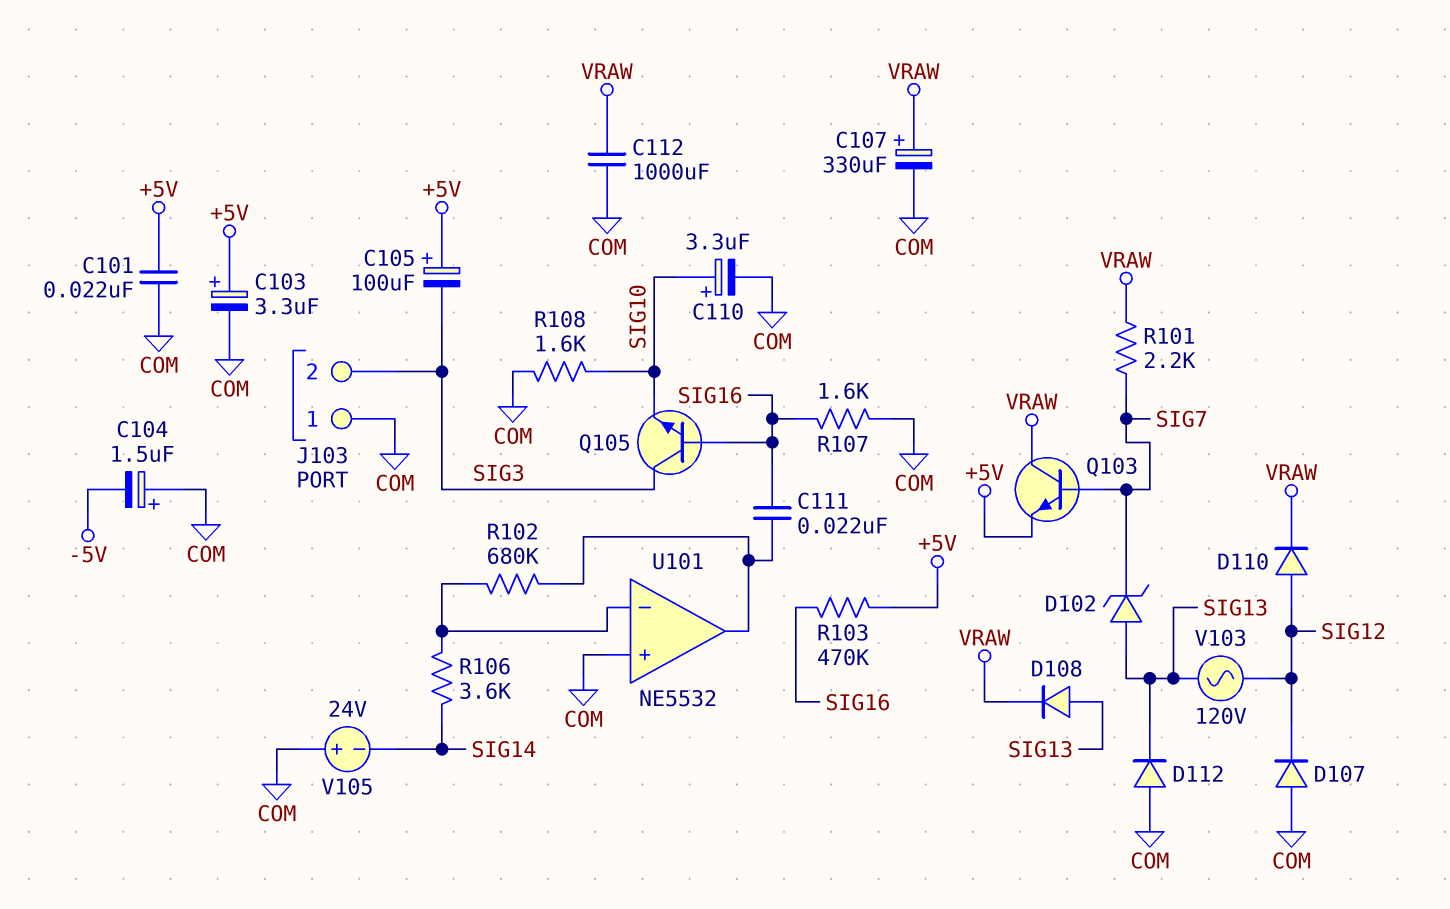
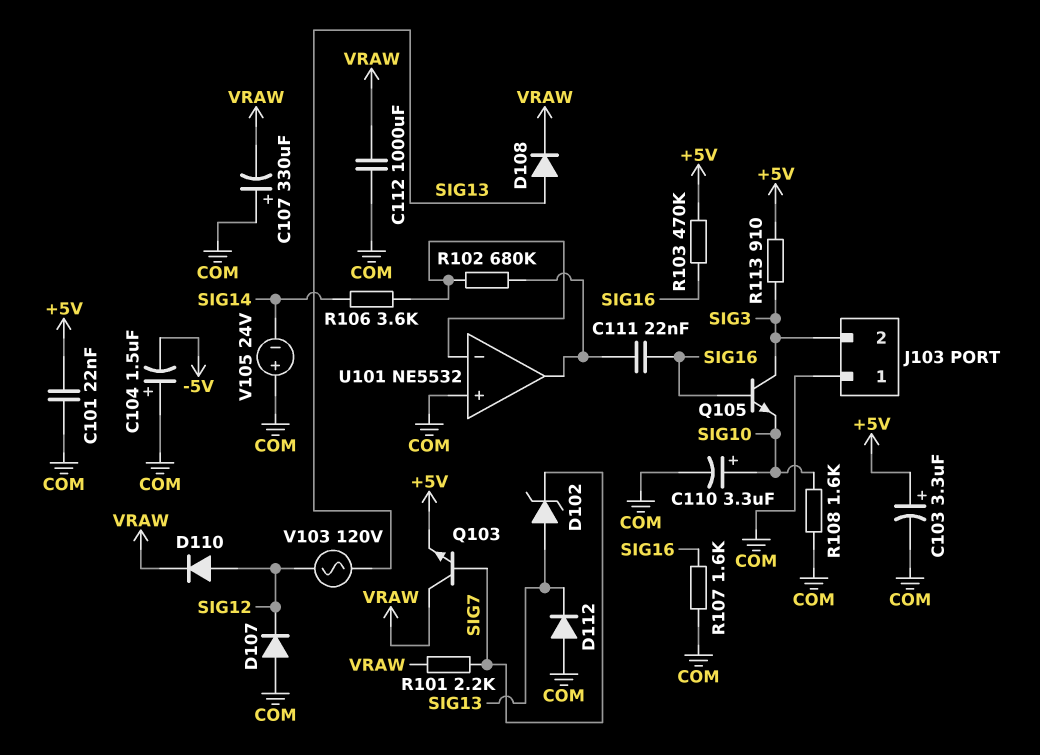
C105: 100uF (plus +5V, minus SIG3) -> none
C107: 330uF (plus VRAW, minus COM) -> 330uF (plus COM, minus VRAW)
R113: none -> 910 (+5V, SIG3)

